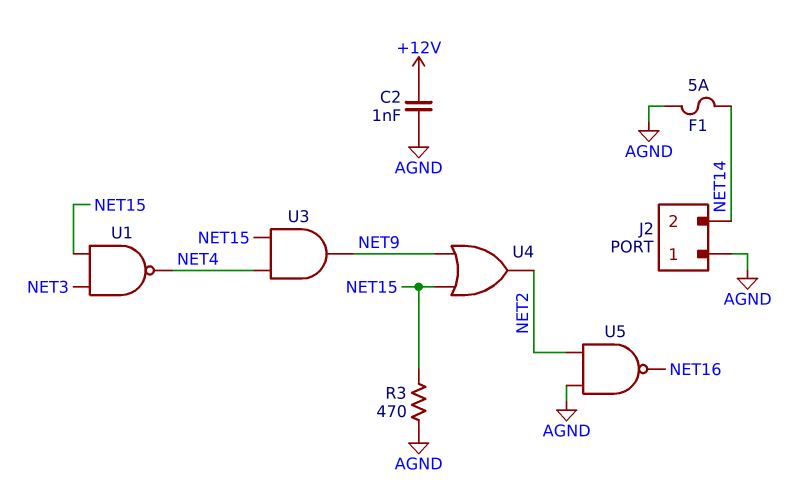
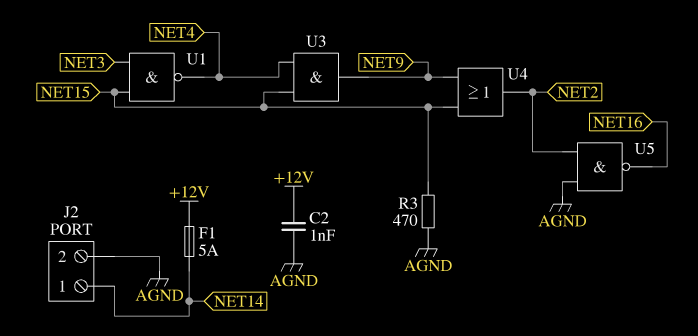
F1: 5A (AGND, NET14) -> 5A (+12V, NET14)
J2 pin 1: AGND -> NET14
J2 pin 2: NET14 -> AGND

